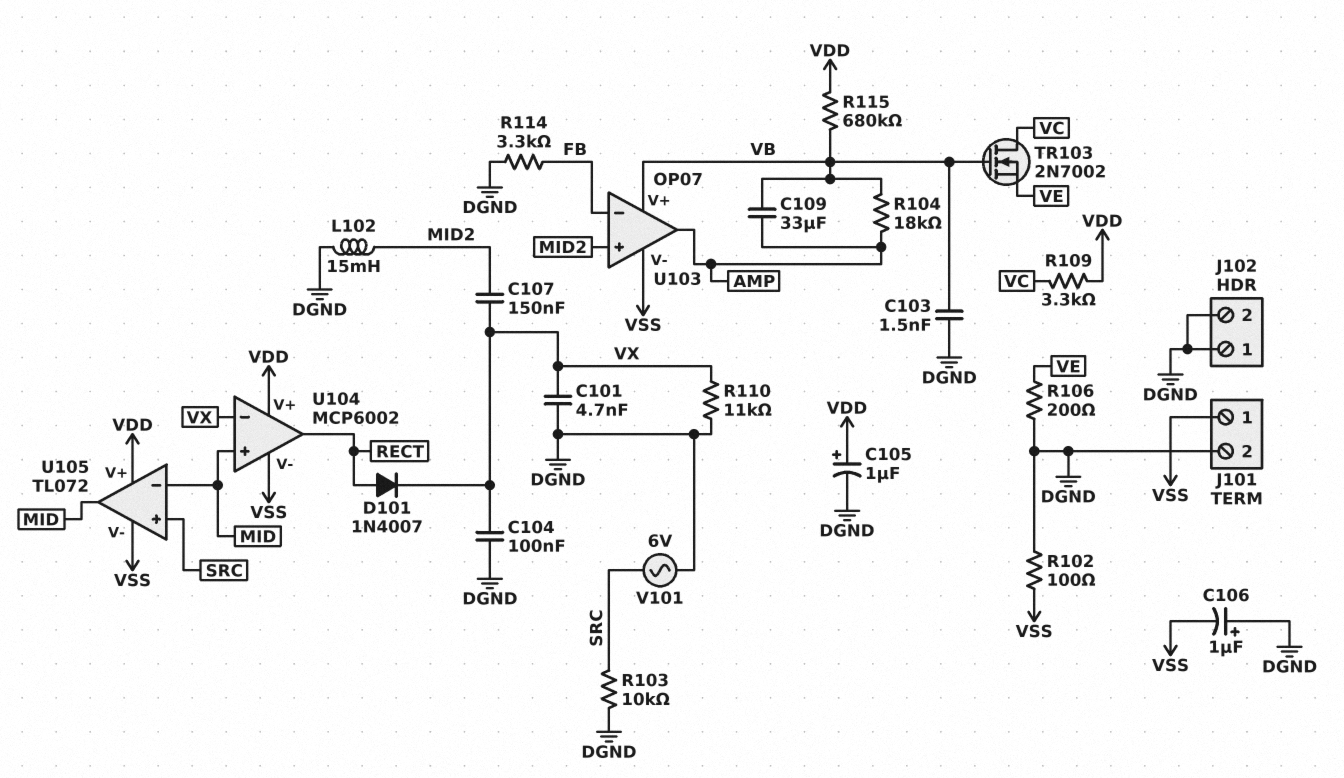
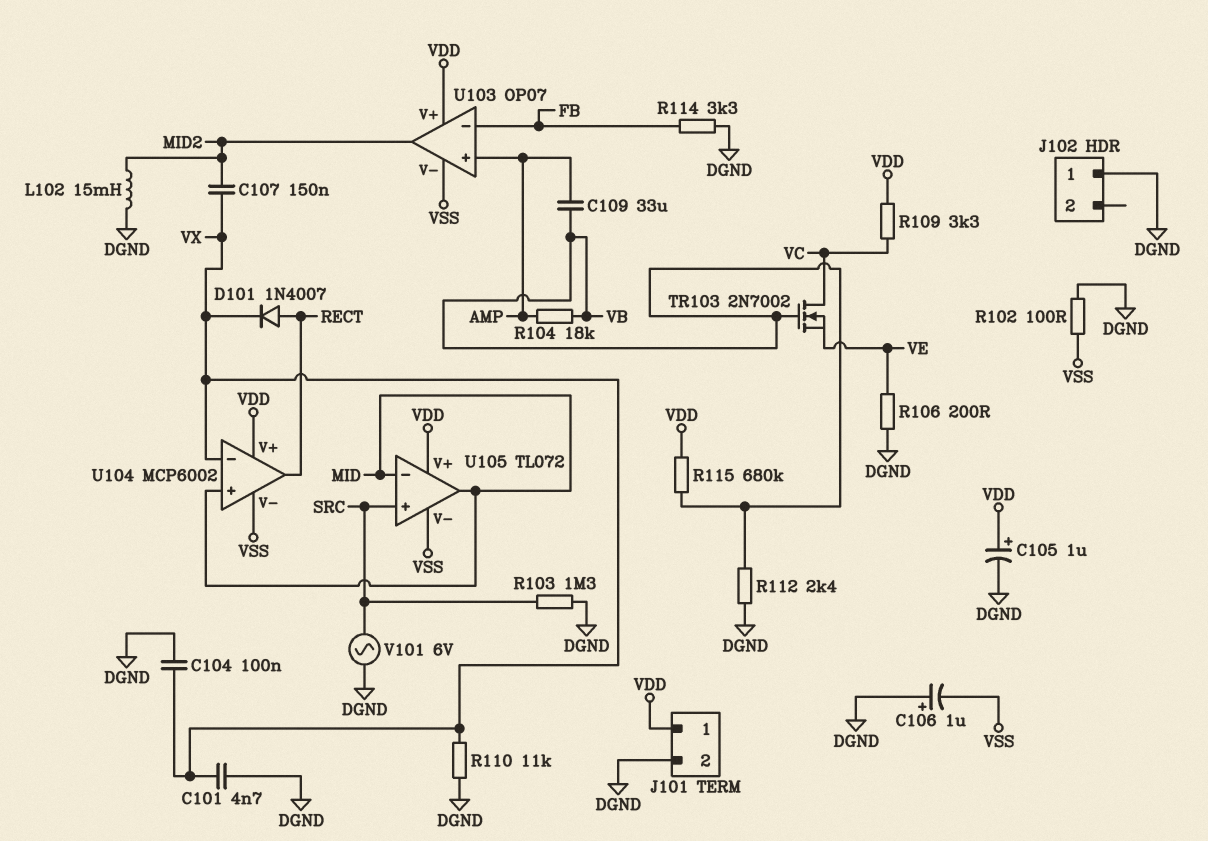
C103: 1.5nF (DGND, VB) -> none
J101 pin 1: VSS -> VDD
J102 pin 2: DGND -> none
R103: 10k (DGND, SRC) -> 1.3M (DGND, SRC)
R112: none -> 2.4k (DGND, VB)
U103 pin V+: VB -> VDD
U103 pin in+: MID2 -> AMP
U103 pin out: AMP -> MID2

